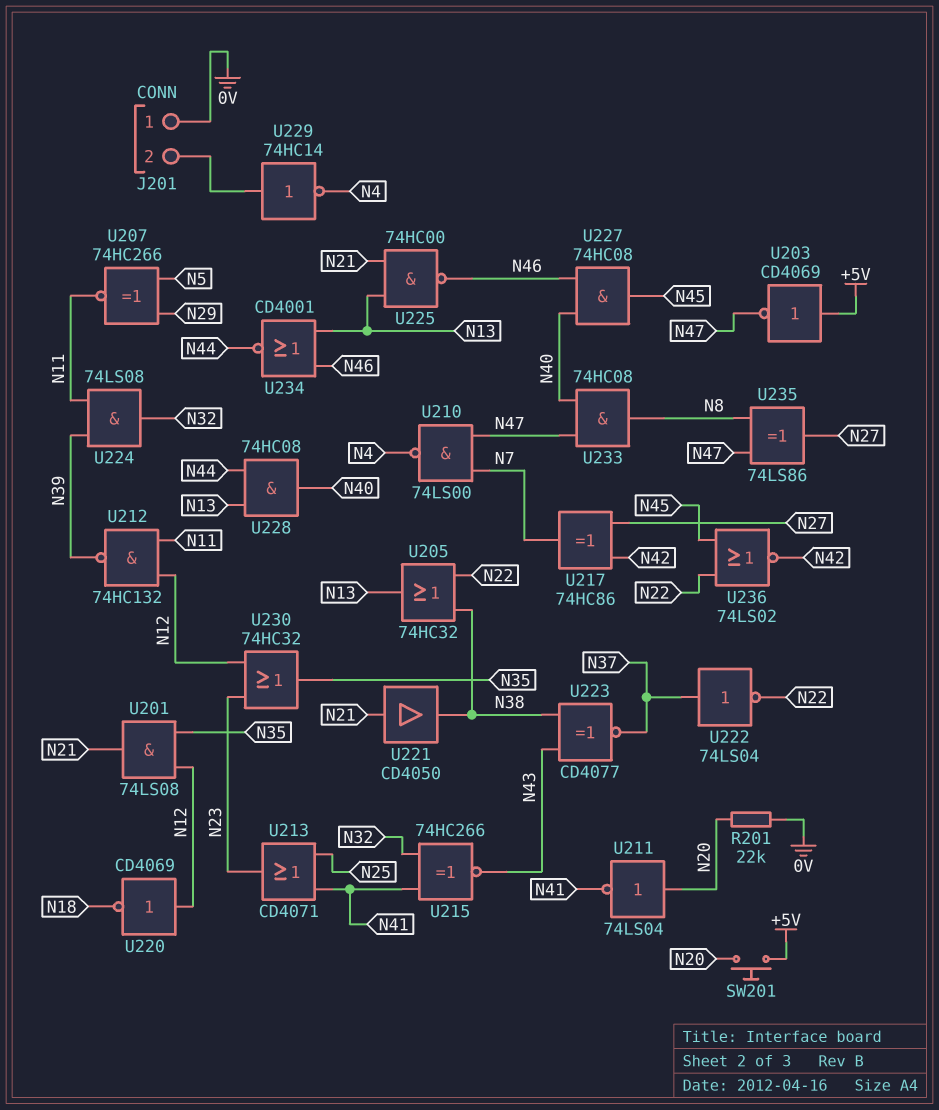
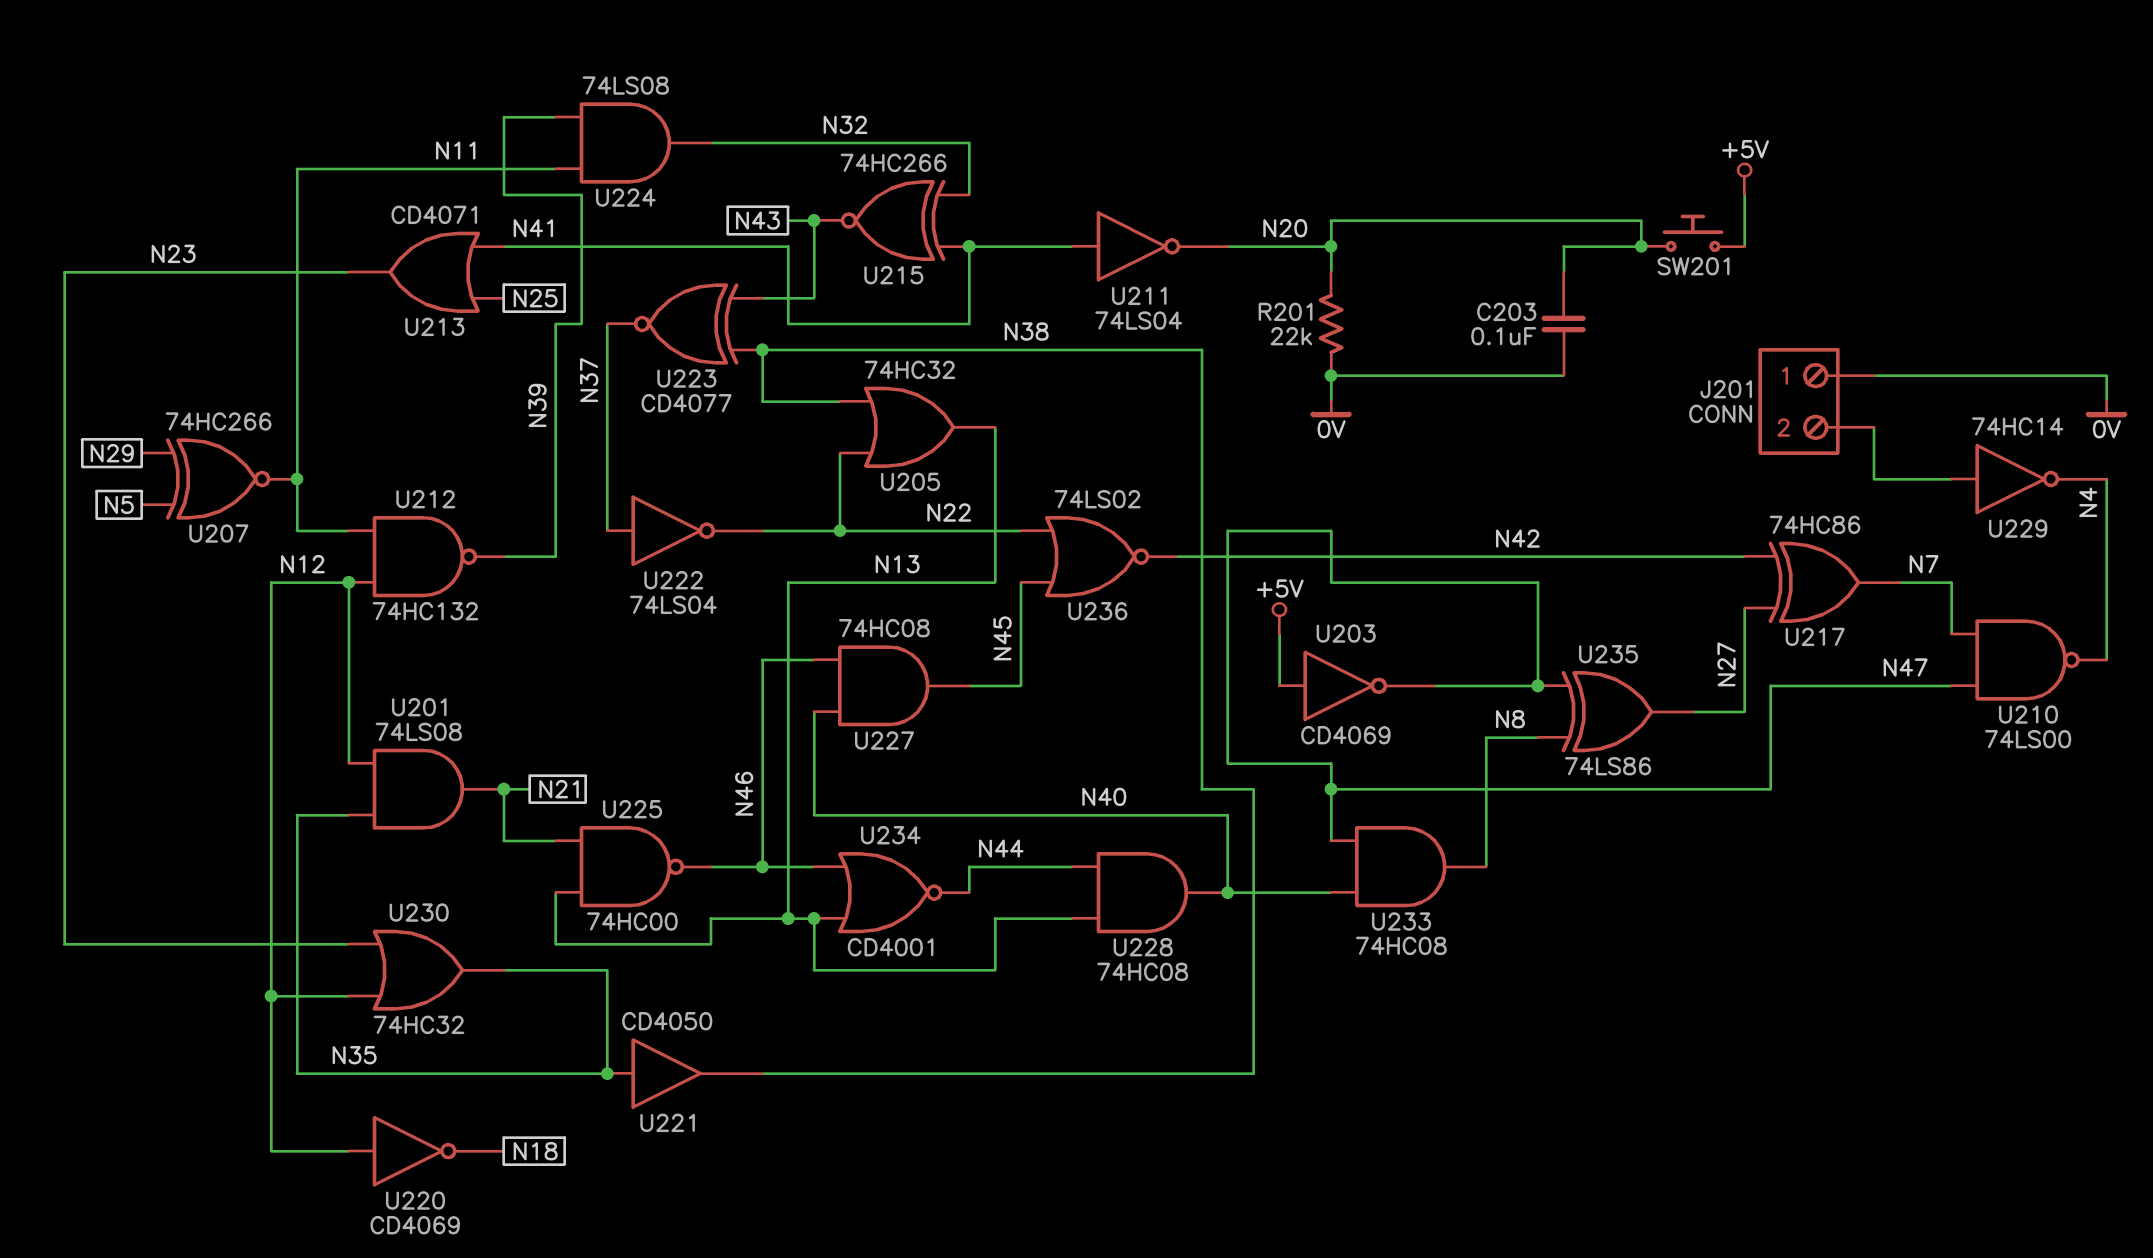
C203: none -> 100nF (0V, N20)
U211: NOT 74LS04 (in N20, out N41) -> NOT 74LS04 (in N41, out N20)
U221: buffer CD4050 (in N21, out N38) -> buffer CD4050 (in N35, out N38)

